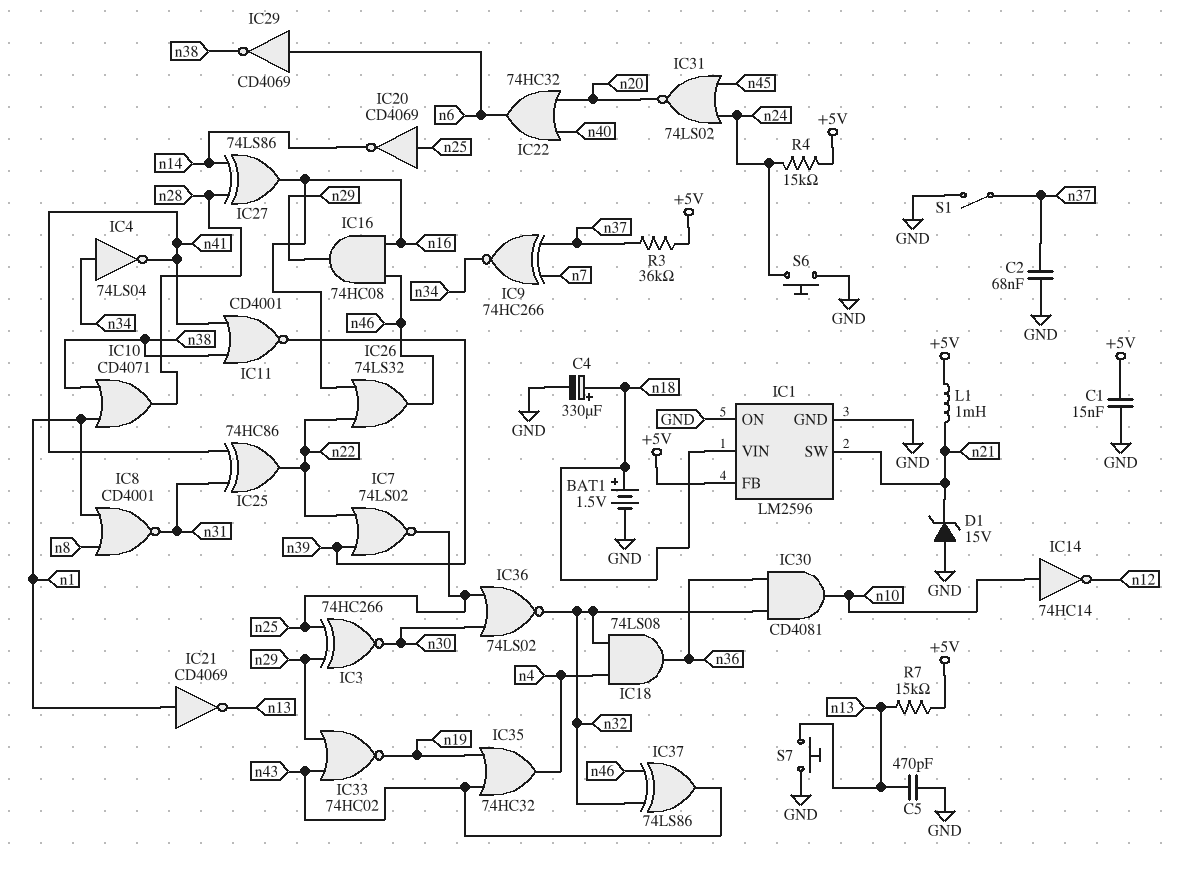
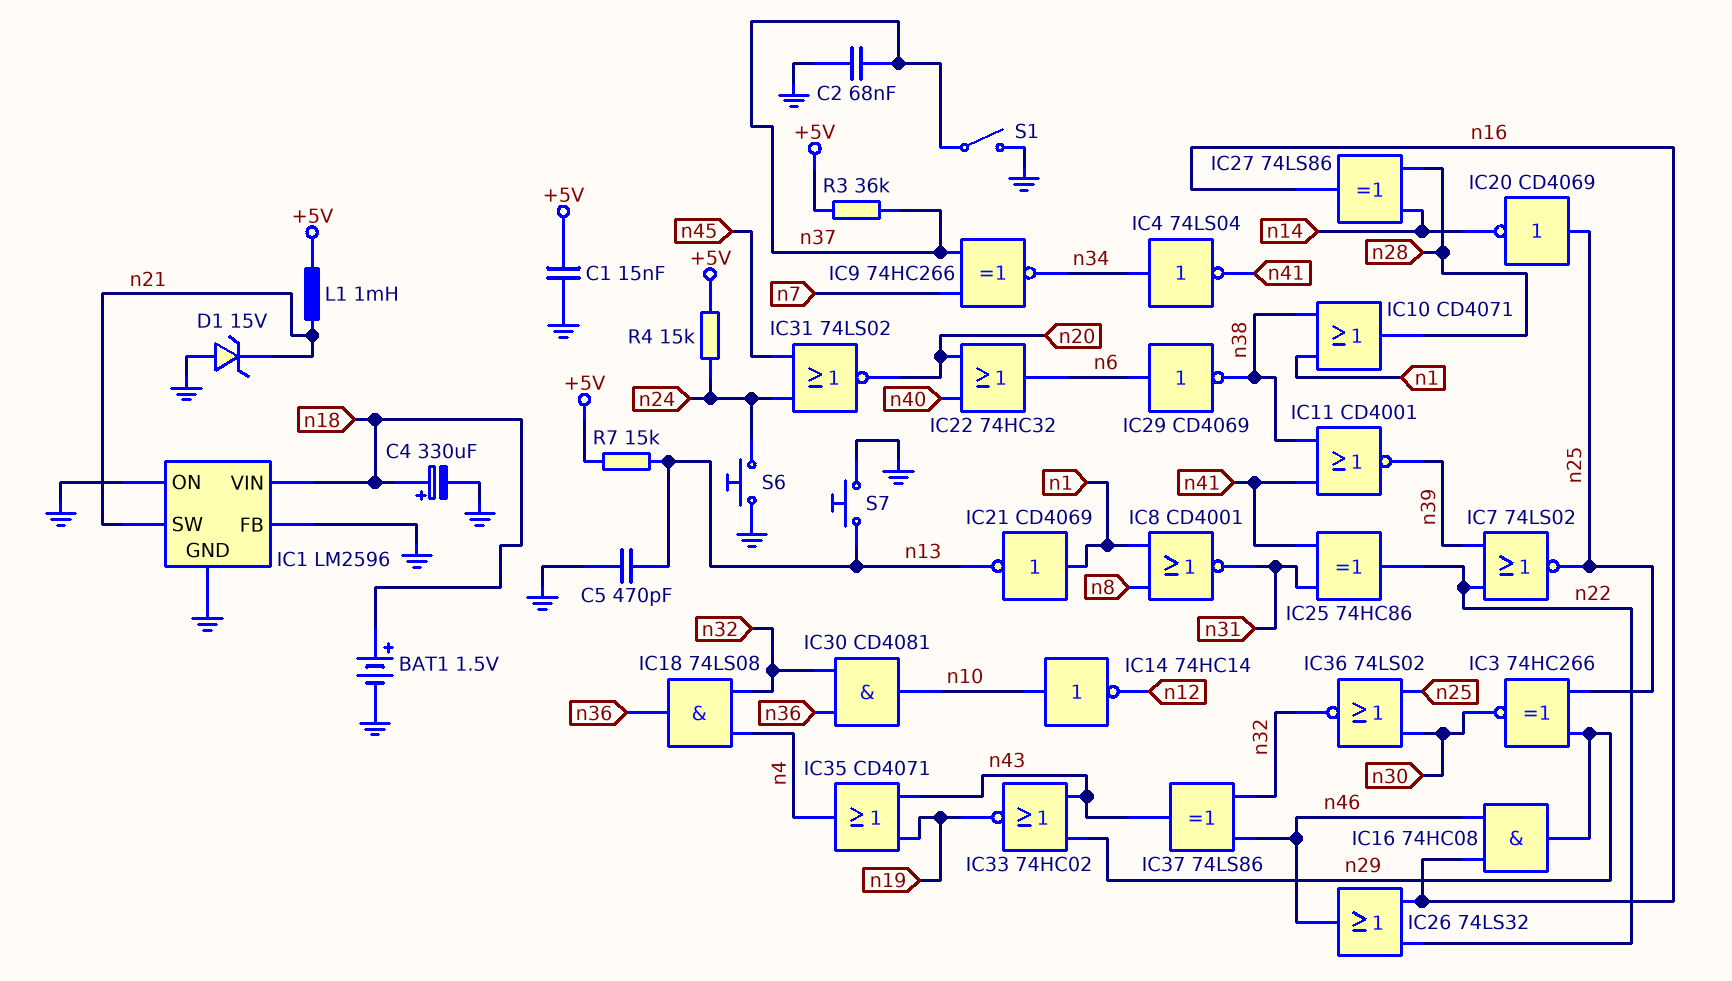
IC1 pin FB: +5V -> GND
IC35: OR 74HC32 (in n19, in n43, out n4) -> OR CD4071 (in n19, in n43, out n4)

